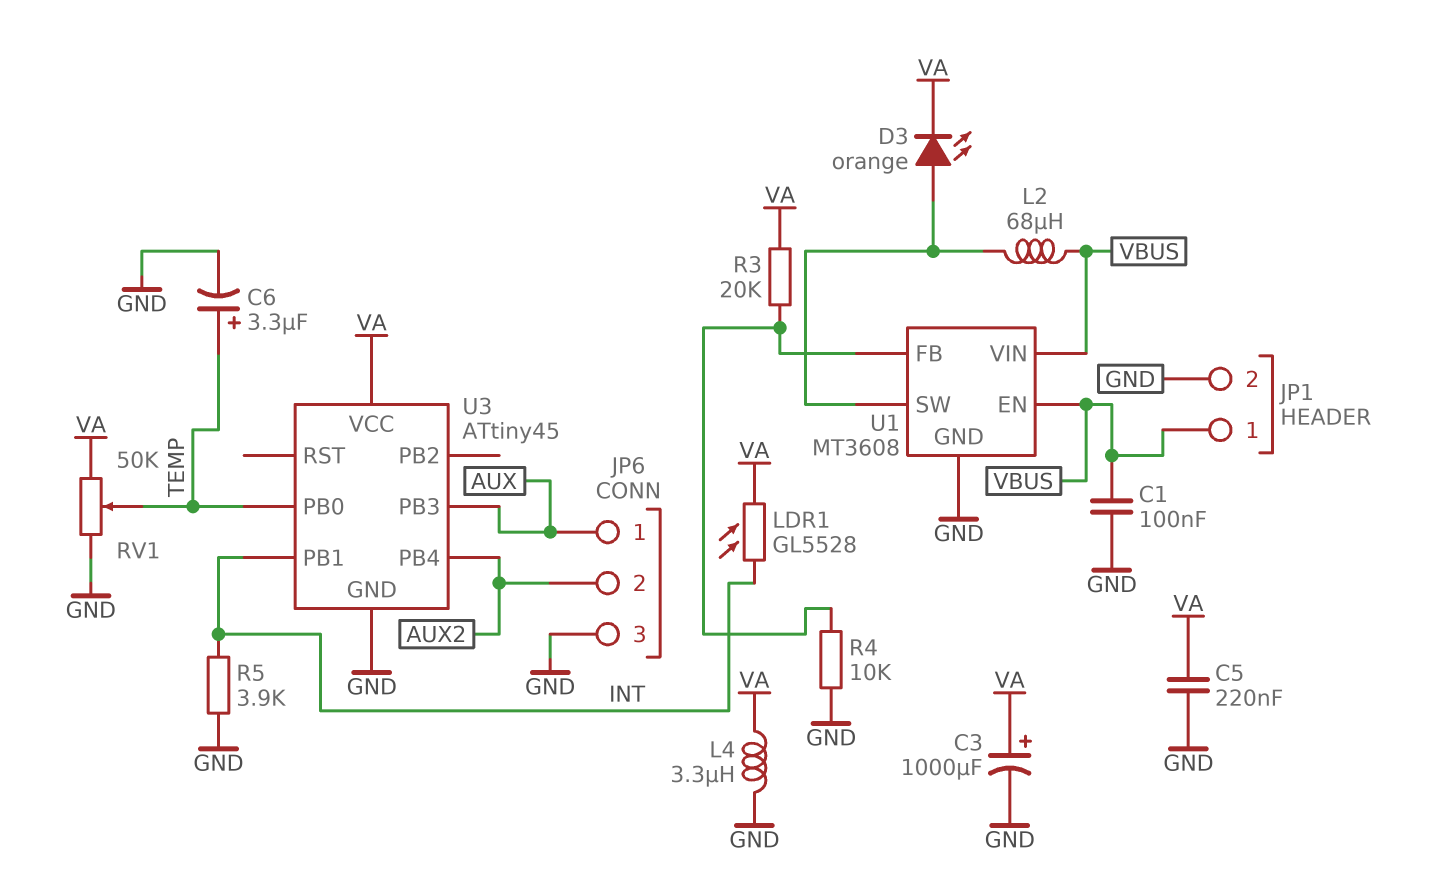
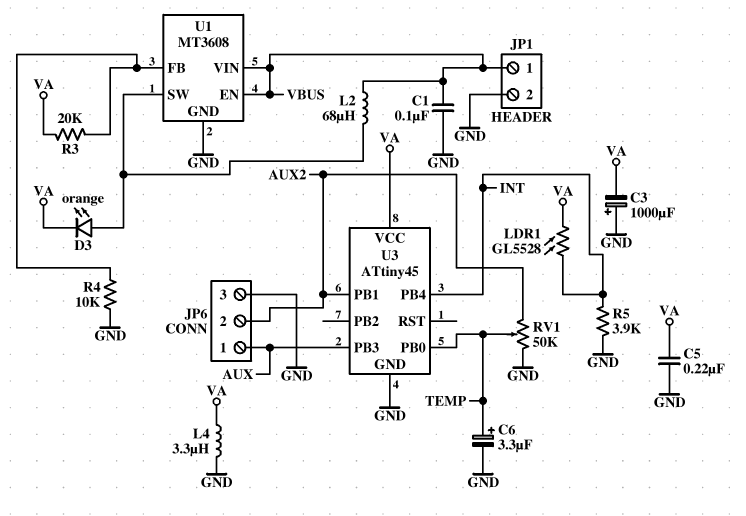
C3: 1000uF (plus VA, minus GND) -> 1000uF (plus GND, minus VA)
RV1: 50k (GND, VA, wiper TEMP) -> 50k (AUX2, GND, wiper TEMP)
U3 pin PB1: INT -> AUX2
U3 pin PB4: AUX2 -> INT

